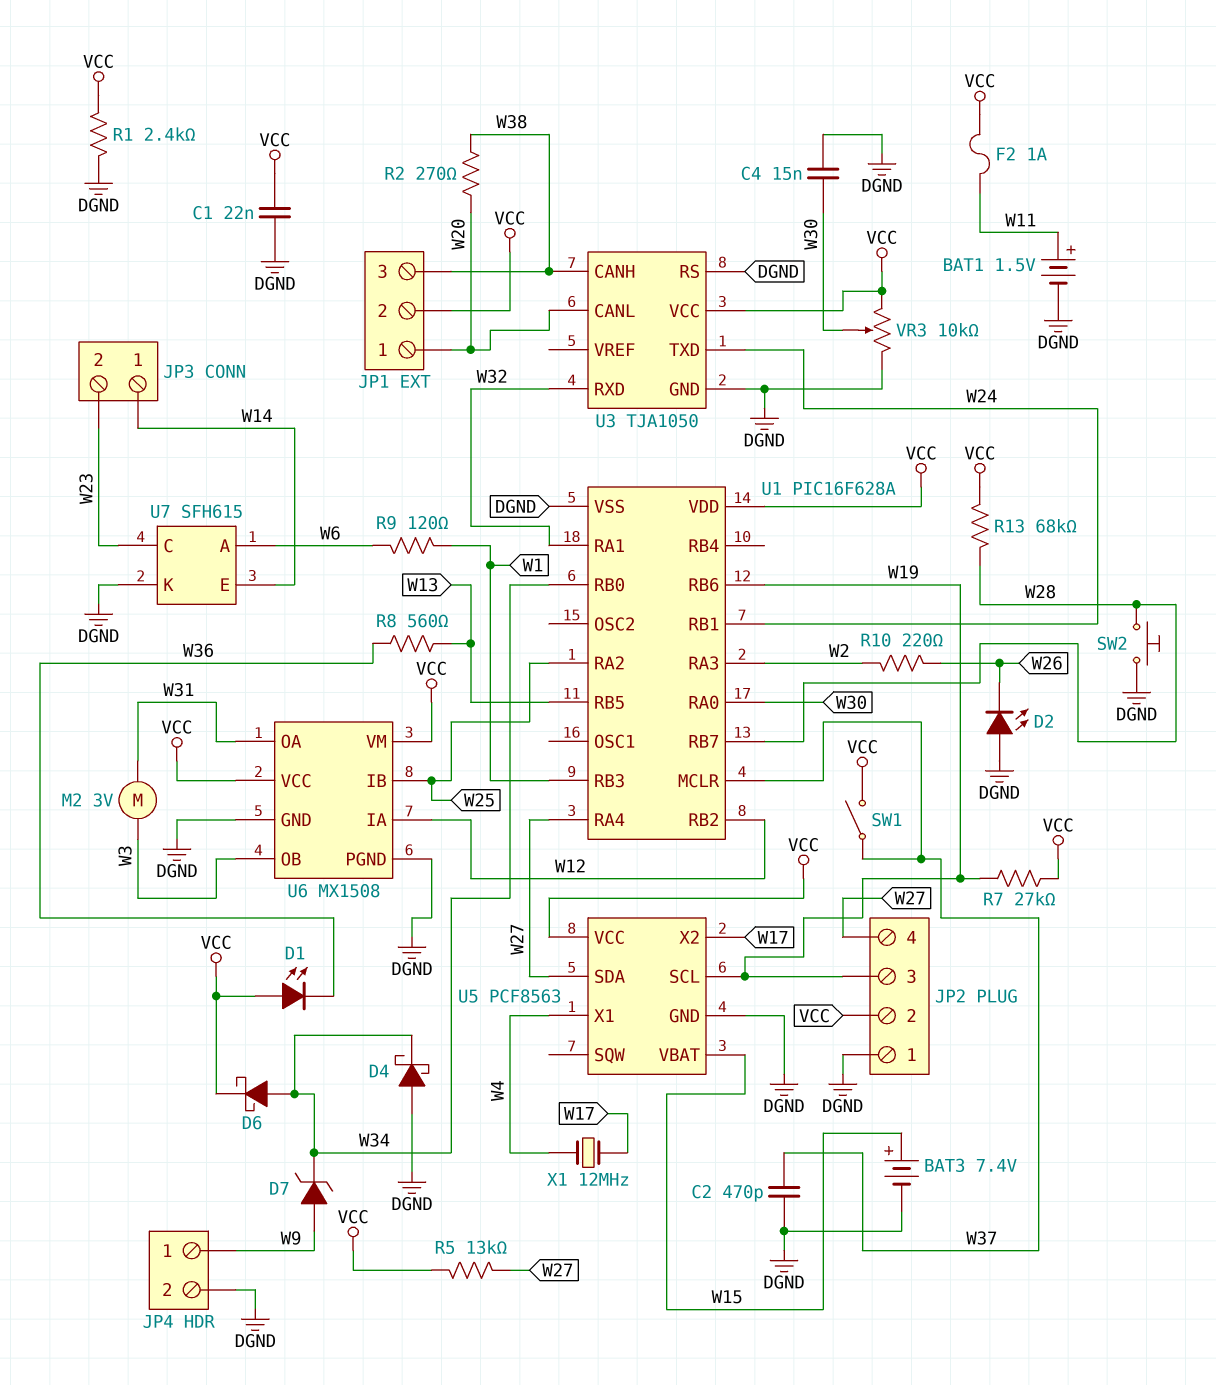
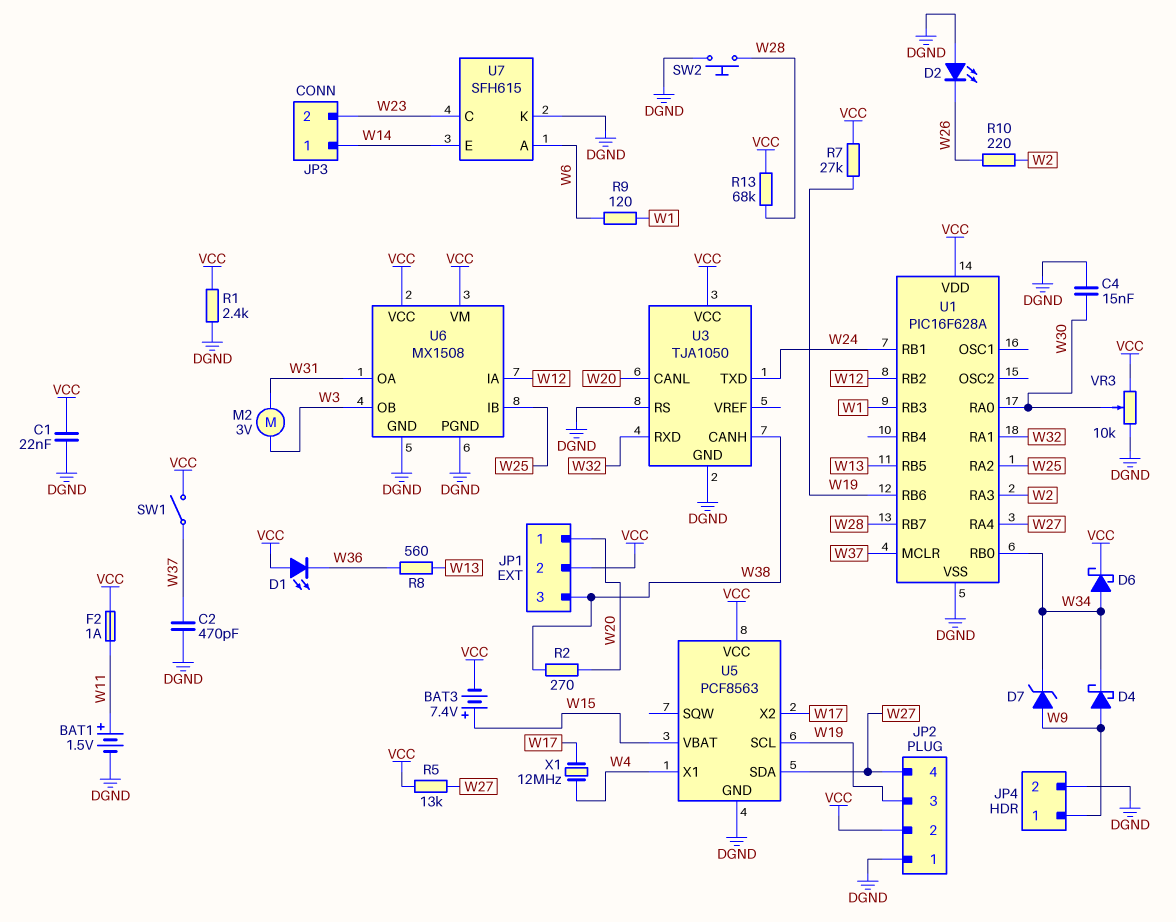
BAT3: 7.4V (plus W15, minus DGND) -> 7.4V (plus W15, minus VCC)
D4: schottky (A DGND, K W34) -> schottky (A W9, K W34)

